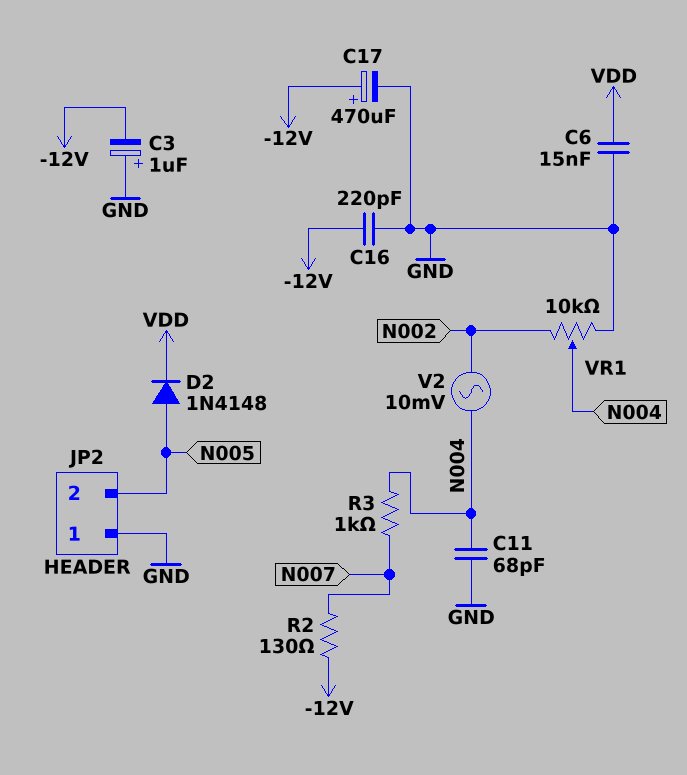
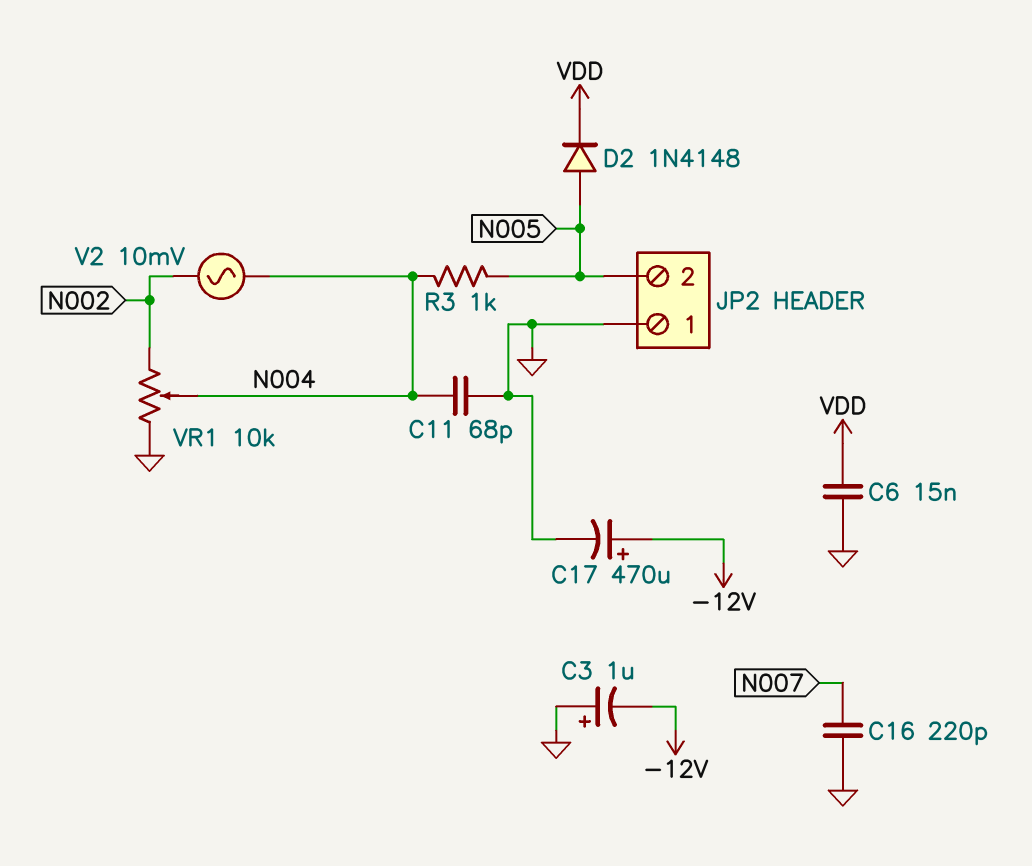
C16: 220pF (-12V, GND) -> 220pF (GND, N007)
R2: 130 (-12V, N007) -> none
R3: 1k (N004, N007) -> 1k (N004, N005)

